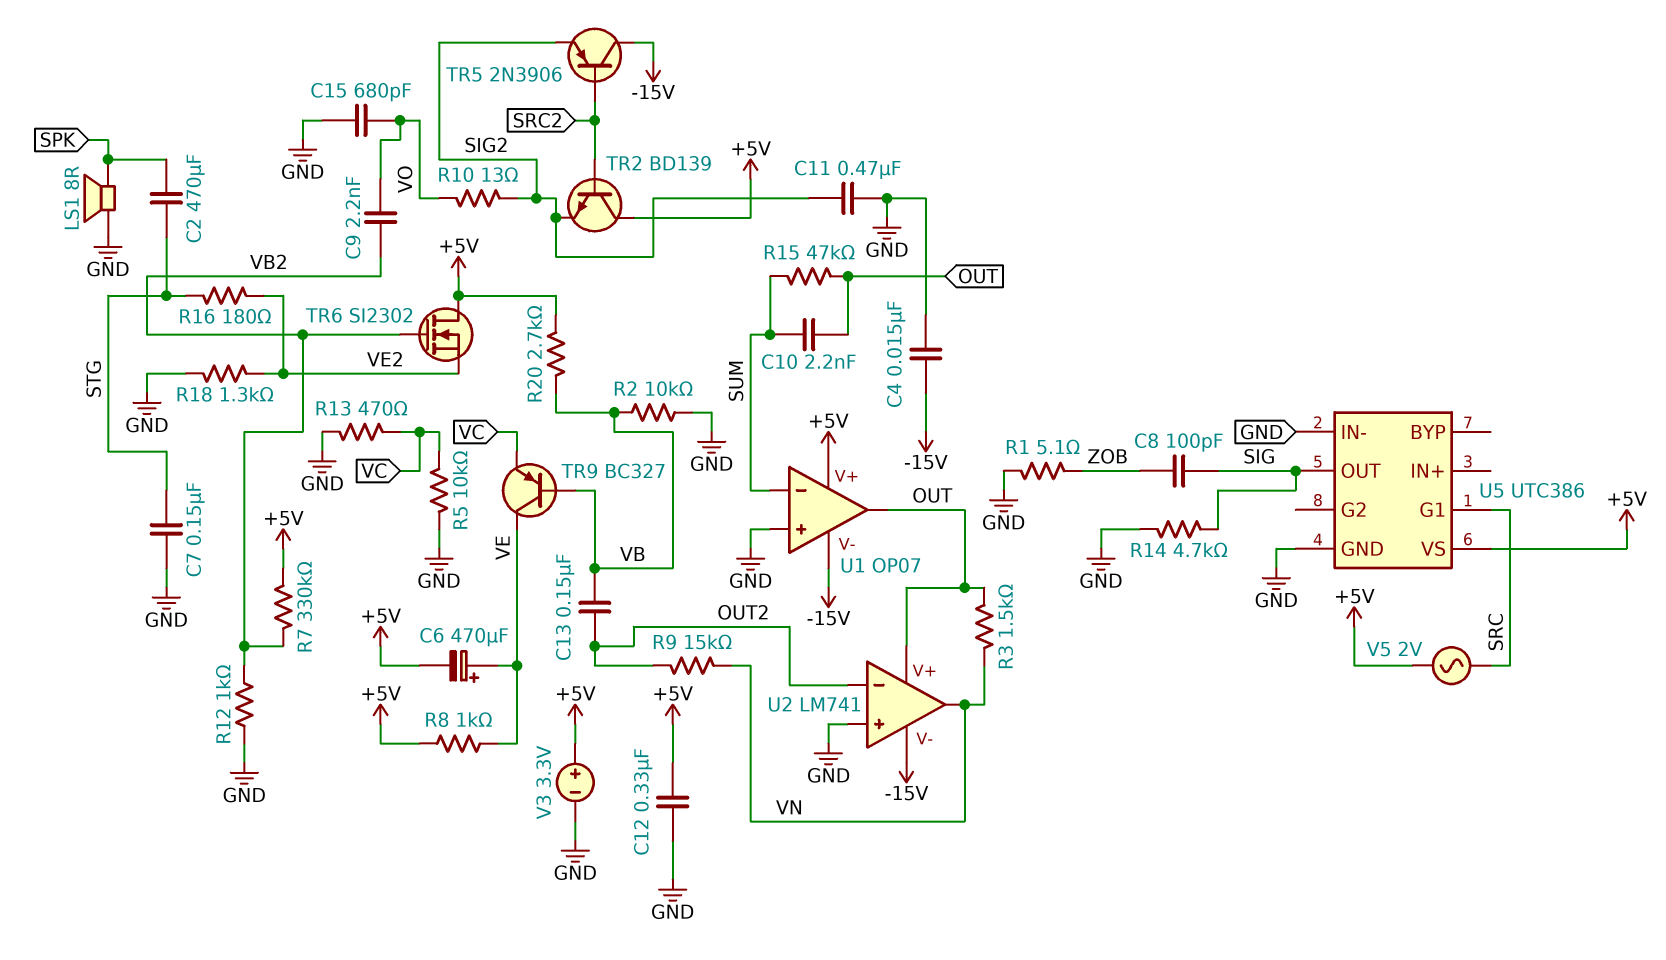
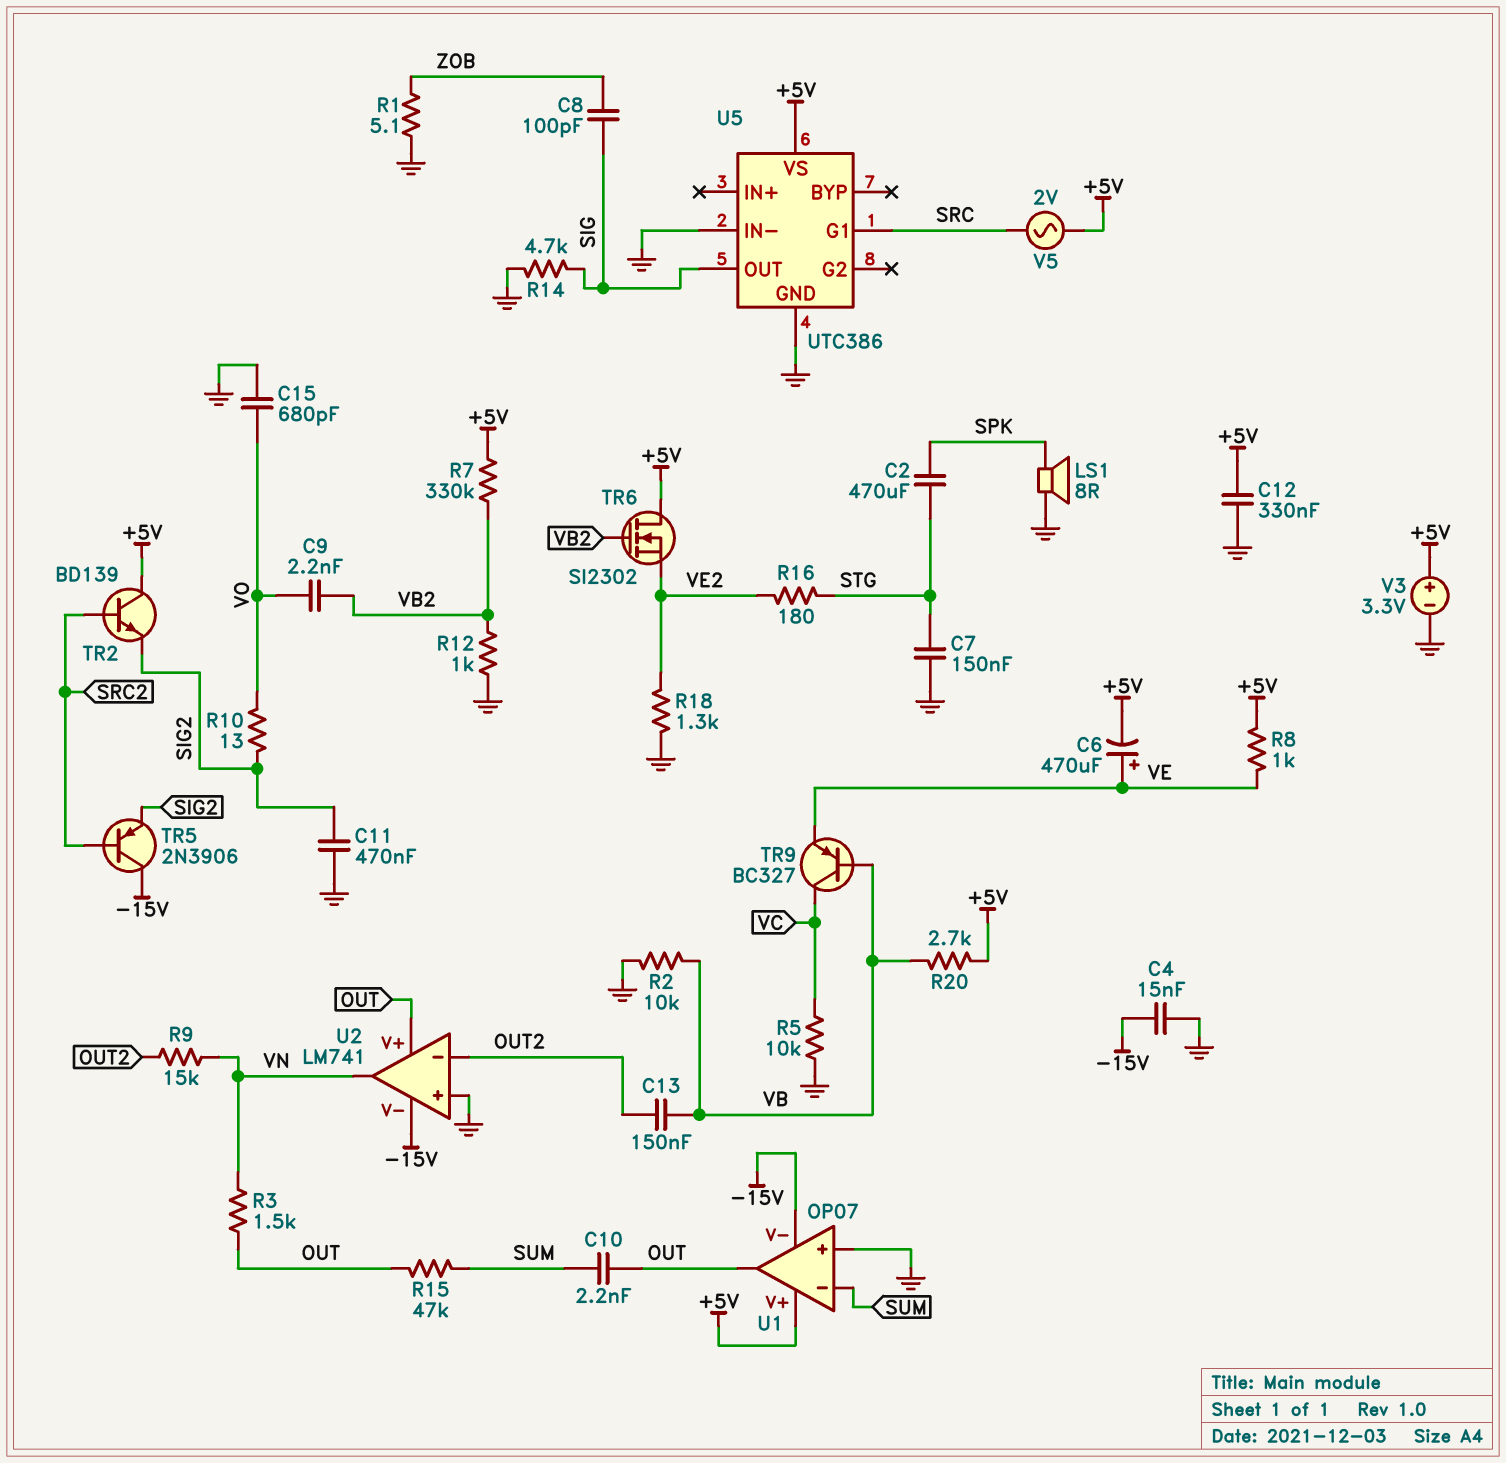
R13: 470 (GND, VC) -> none
TR9: PNP BC327 (B VB, C VE, E VC) -> PNP BC327 (B VB, C VC, E VE)

